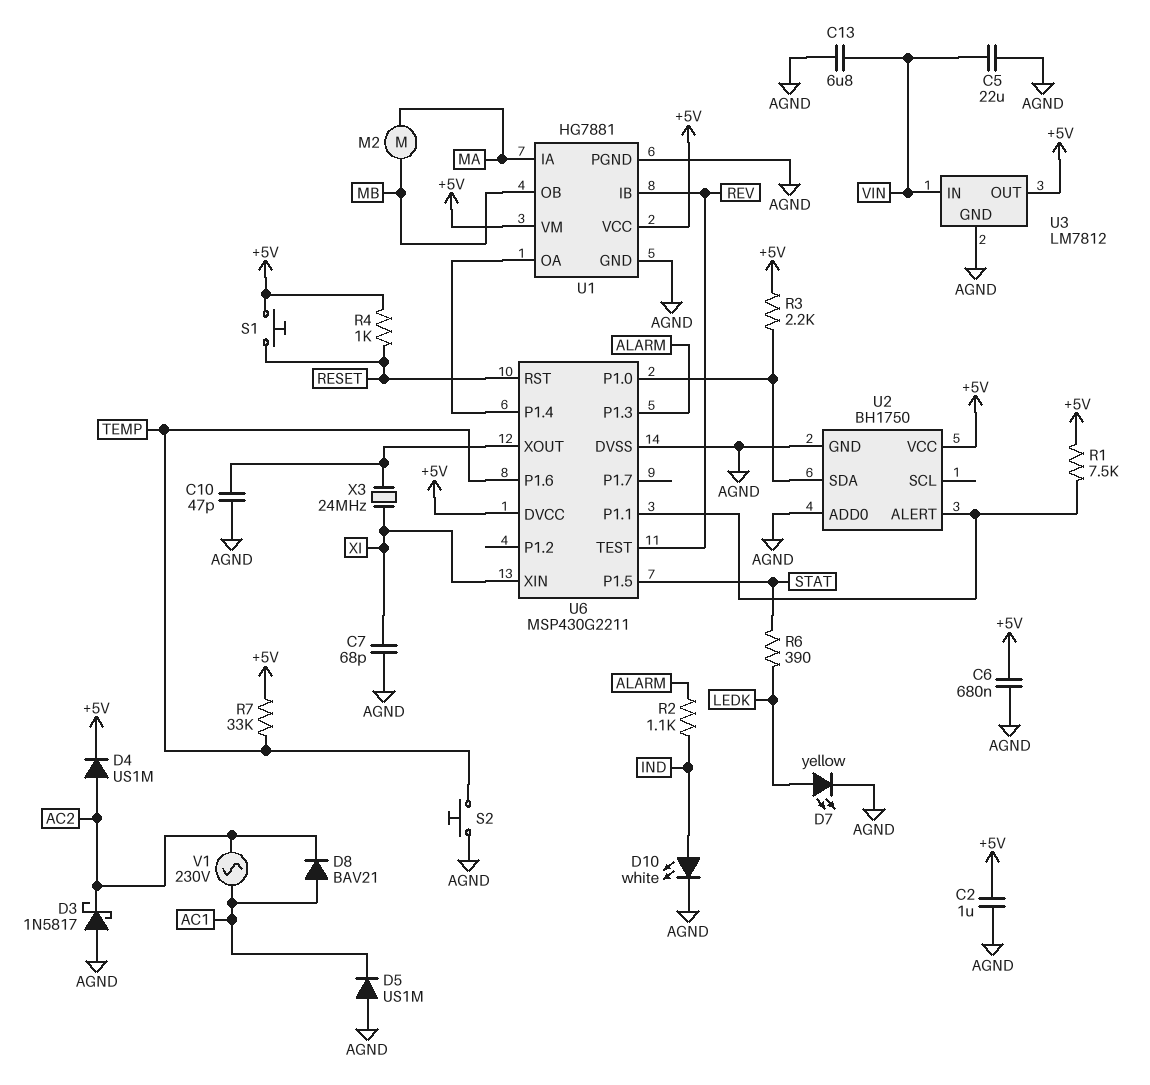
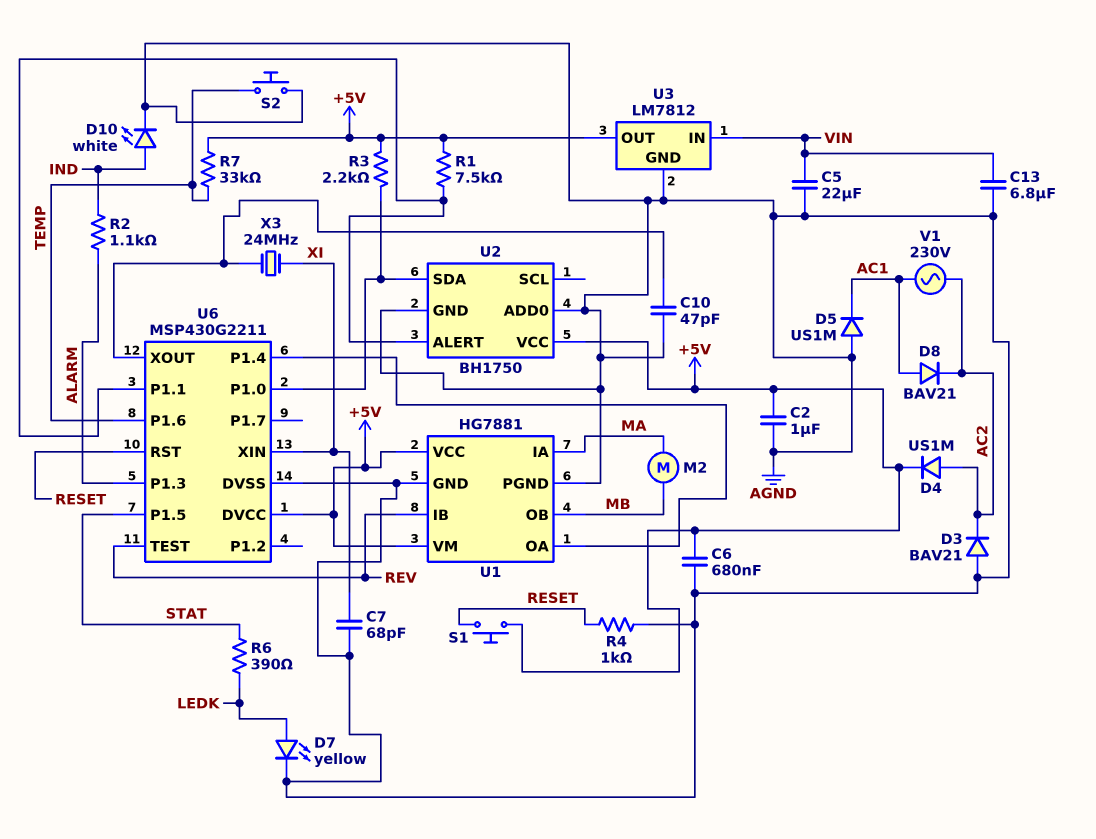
D3: schottky 1N5817 (A AGND, K AC2) -> diode BAV21 (A AGND, K AC2)
R4: 1k (+5V, RESET) -> 1k (AGND, RESET)

